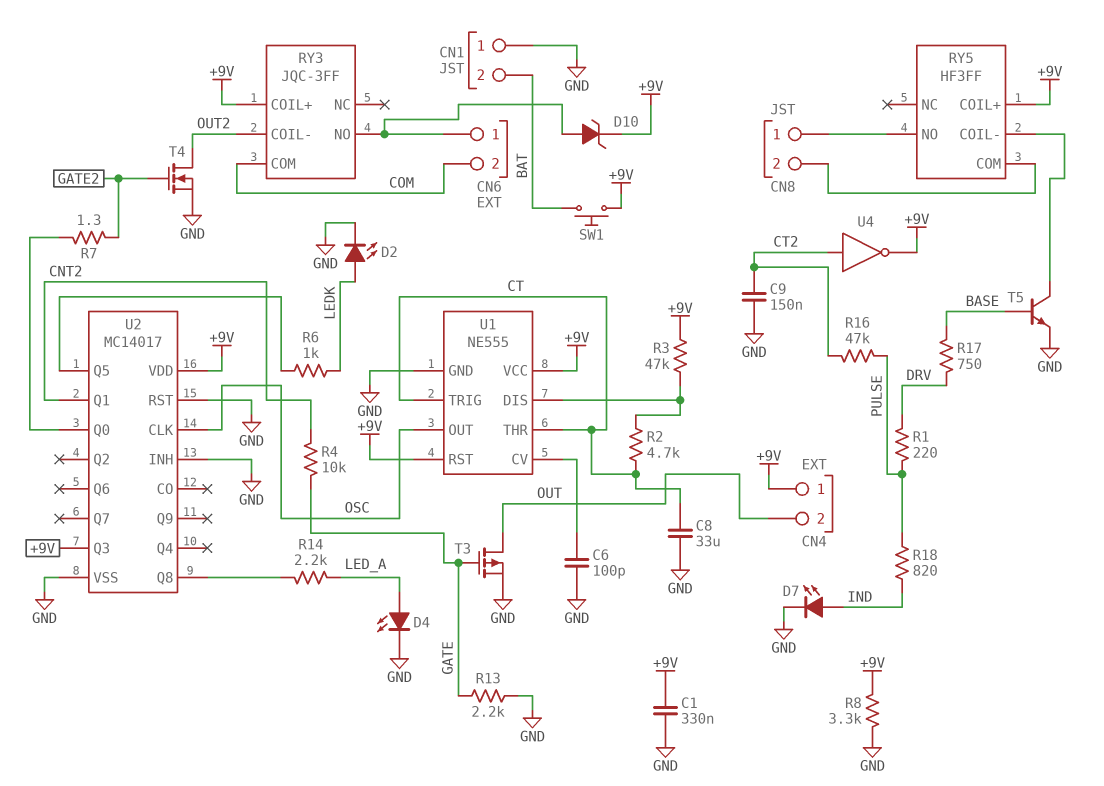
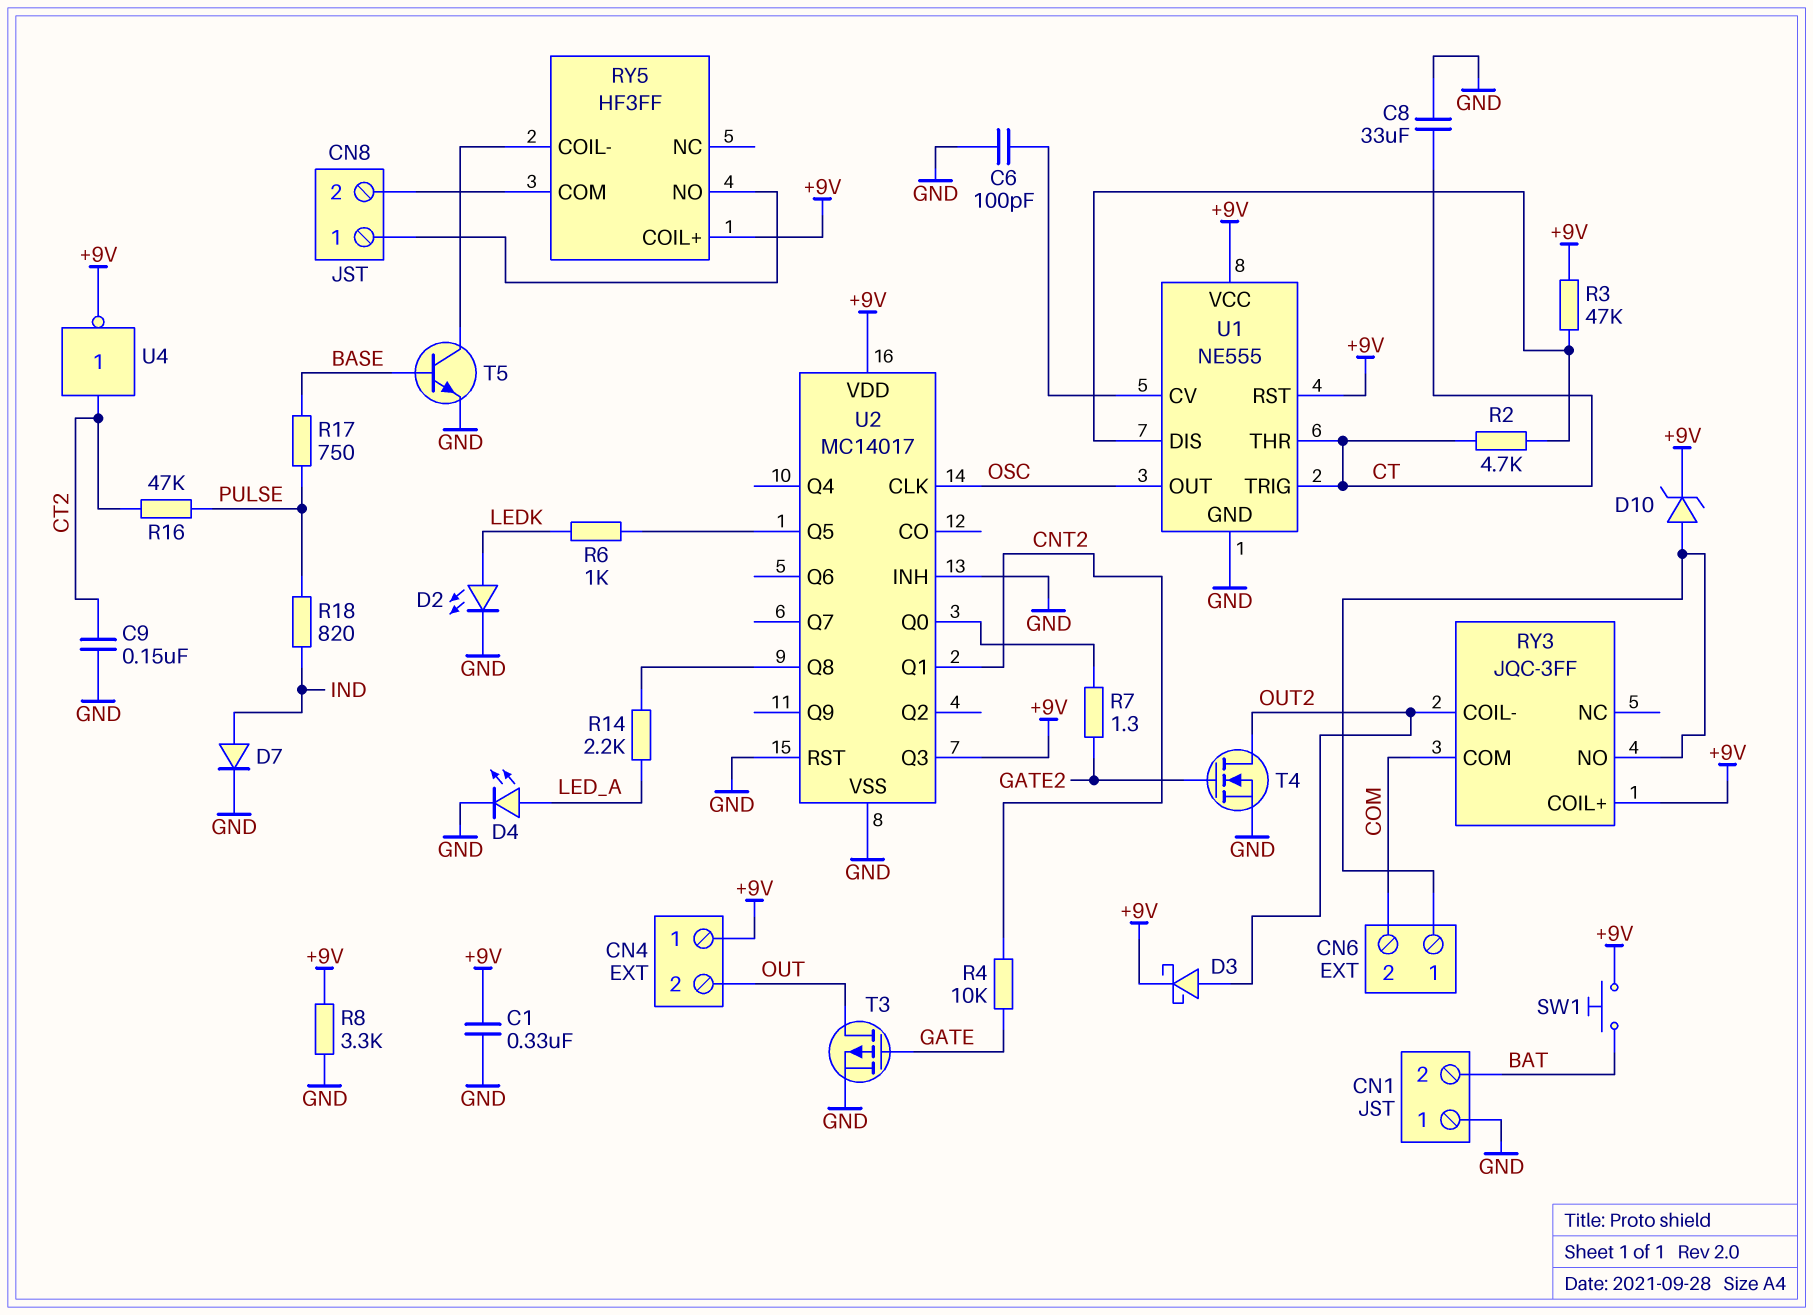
D3: none -> schottky (A OUT2, K +9V)
D7: LED (A IND, K GND) -> diode (A IND, K GND)
R1: 220 (DRV, PULSE) -> none
R13: 2.2k (GATE, GND) -> none
R17: 750 (BASE, DRV) -> 750 (BASE, PULSE)

